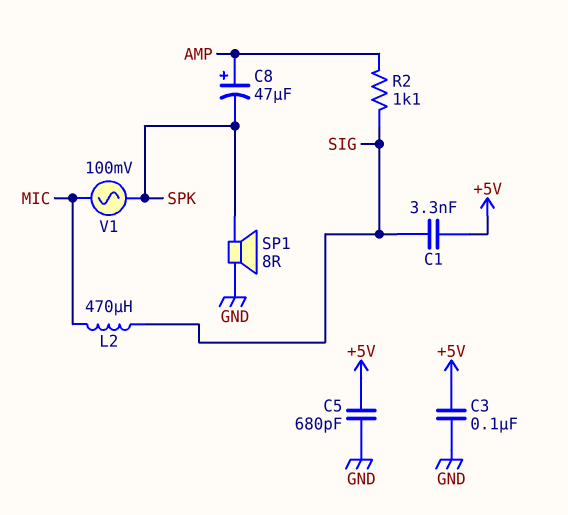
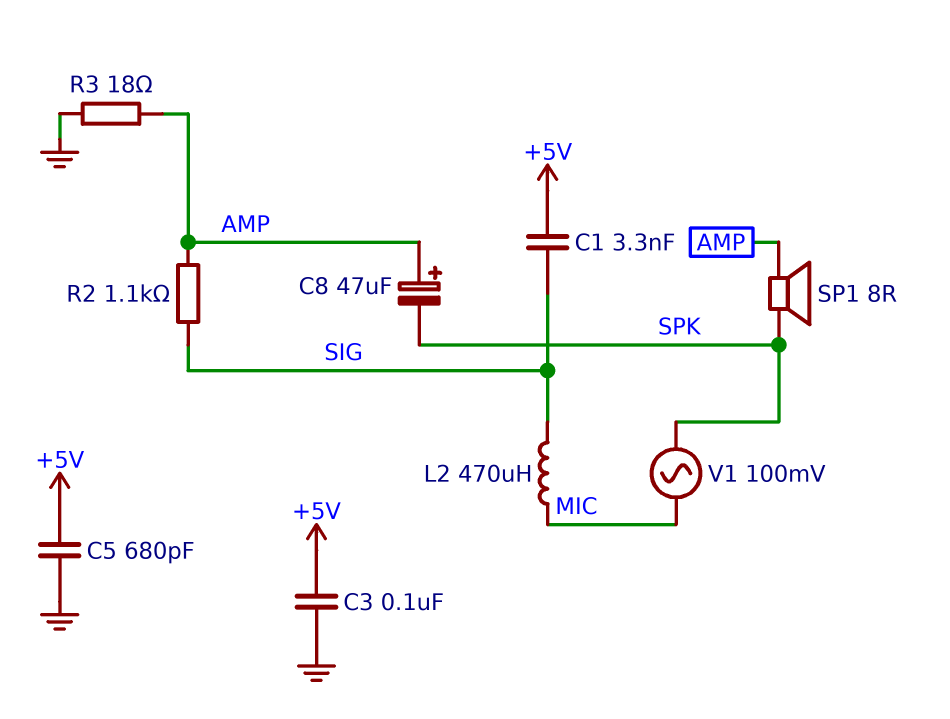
R3: none -> 18 (AMP, GND)
SP1: speaker 8R (GND, SPK) -> speaker 8R (AMP, SPK)

